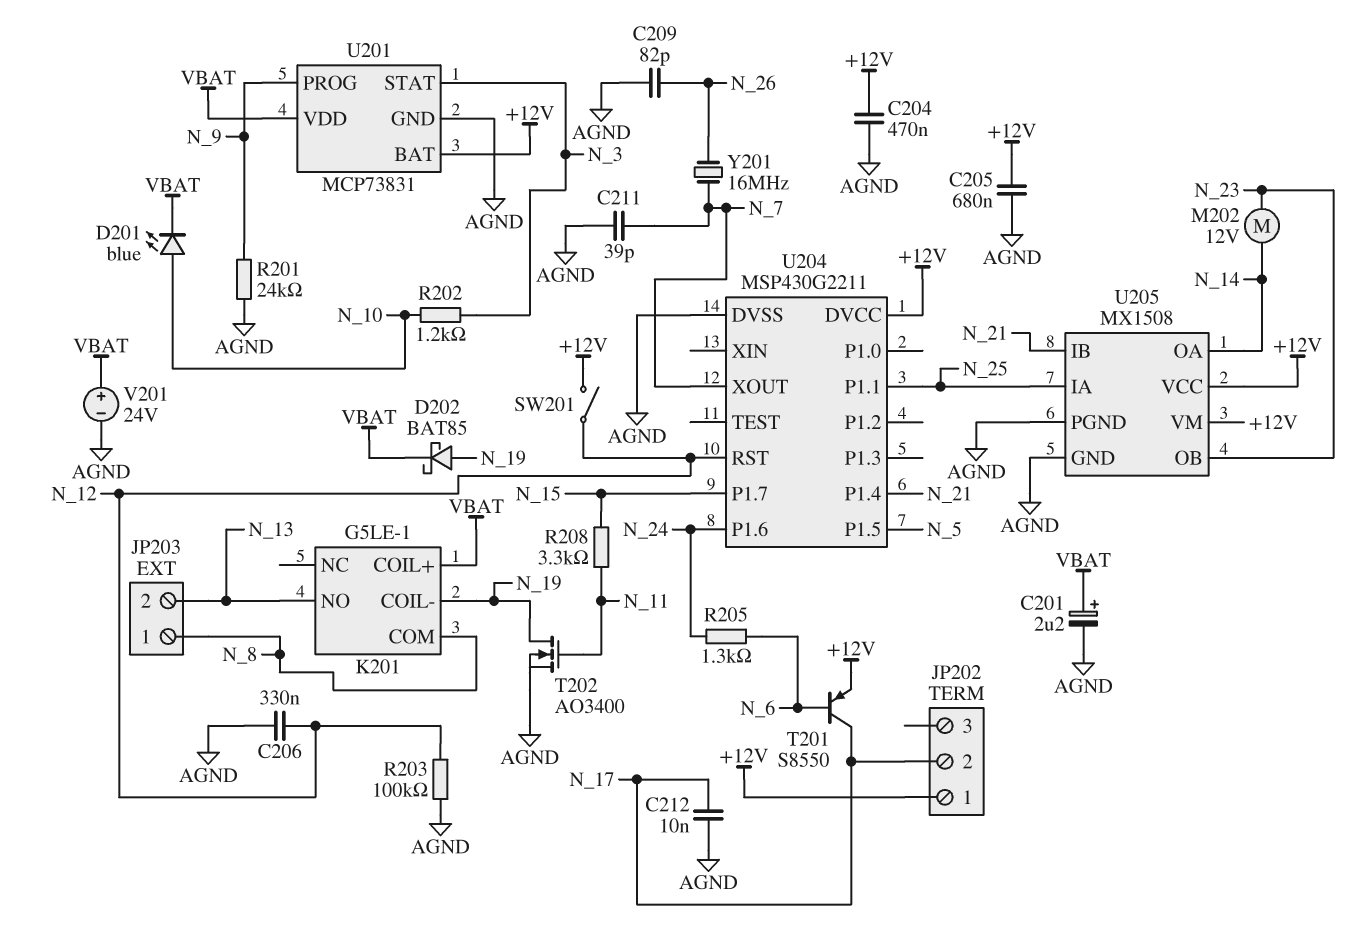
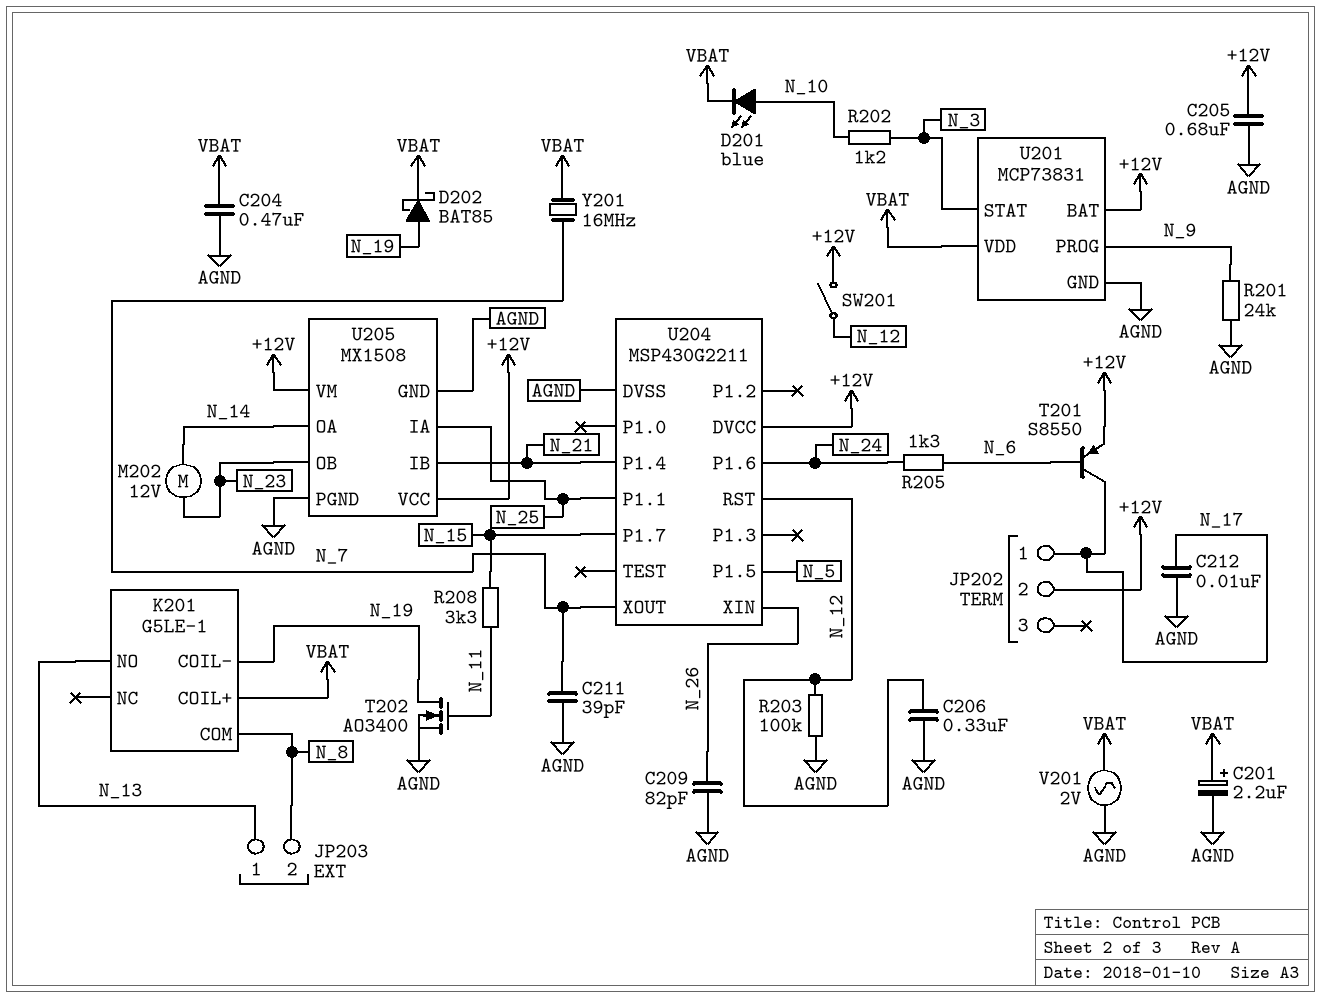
C204: 470nF (+12V, AGND) -> 470nF (AGND, VBAT)
JP202 pin 1: +12V -> N_17
JP202 pin 2: N_17 -> +12V
JP203 pin 1: N_8 -> N_13
JP203 pin 2: N_13 -> N_8
U204 pin XIN: none -> N_26
V201: 24V (plus VBAT, minus AGND) -> AC 2V (AGND, VBAT)
Y201: 16MHz (N_7, N_26) -> 16MHz (N_7, VBAT)

